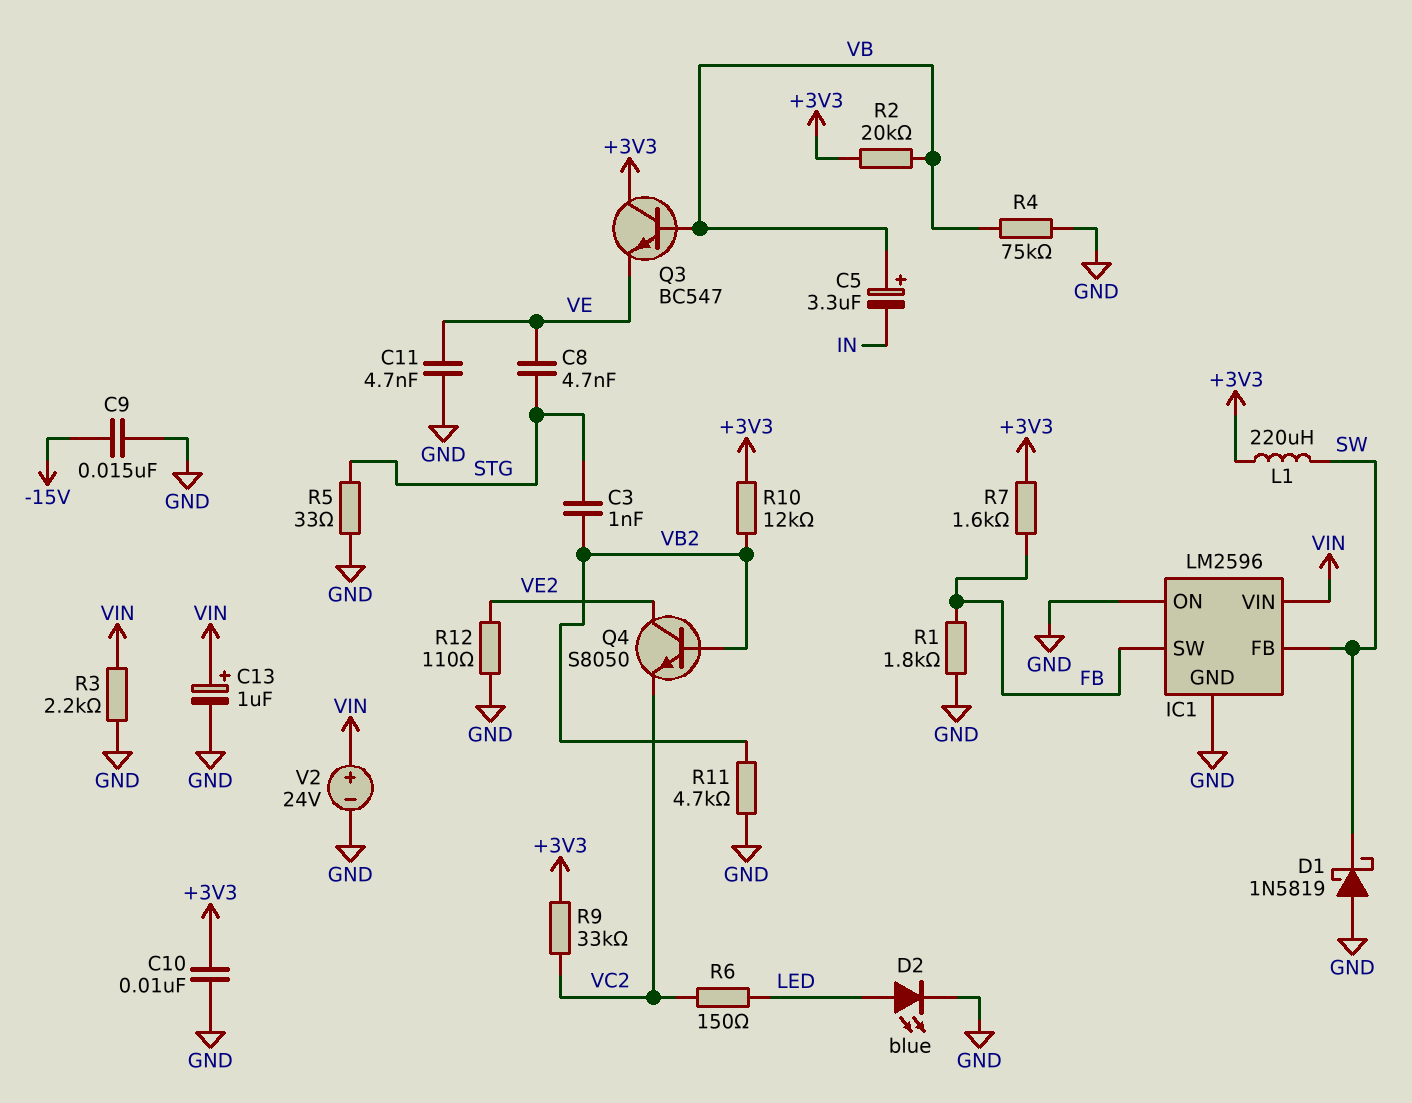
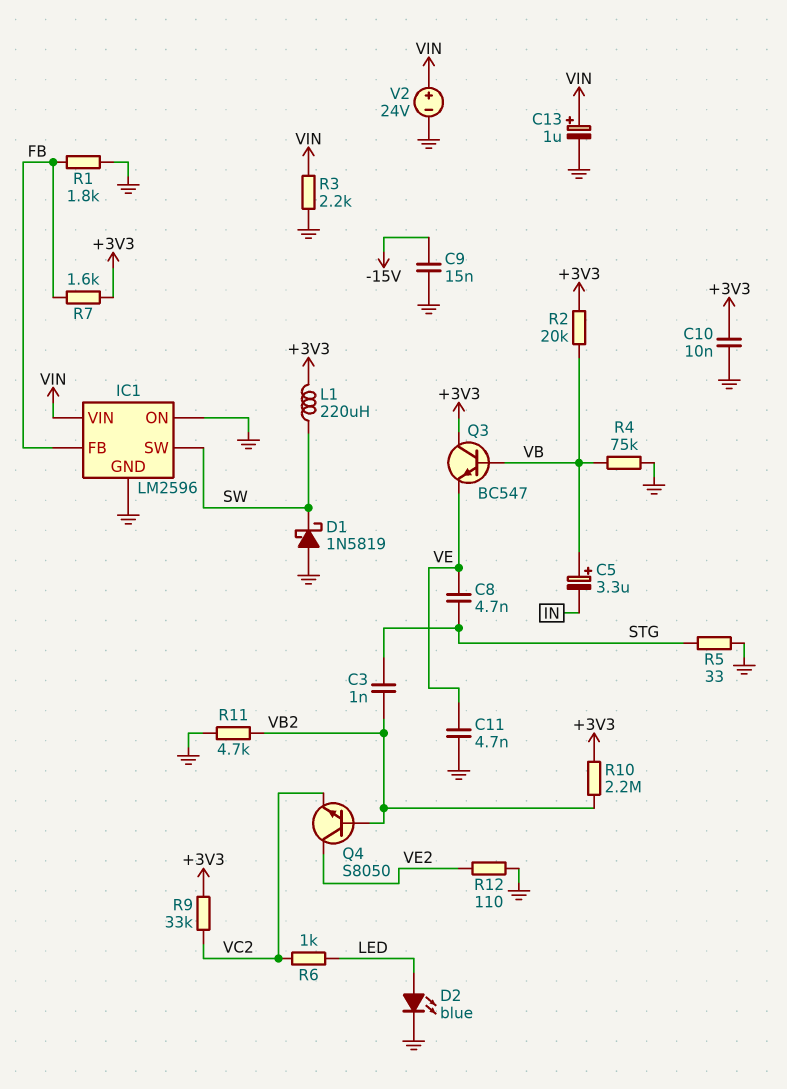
IC1 pin FB: SW -> FB
IC1 pin SW: FB -> SW
R6: 150 (LED, VC2) -> 1k (LED, VC2)
R10: 12k (+3V3, VB2) -> 2.2M (+3V3, VB2)

